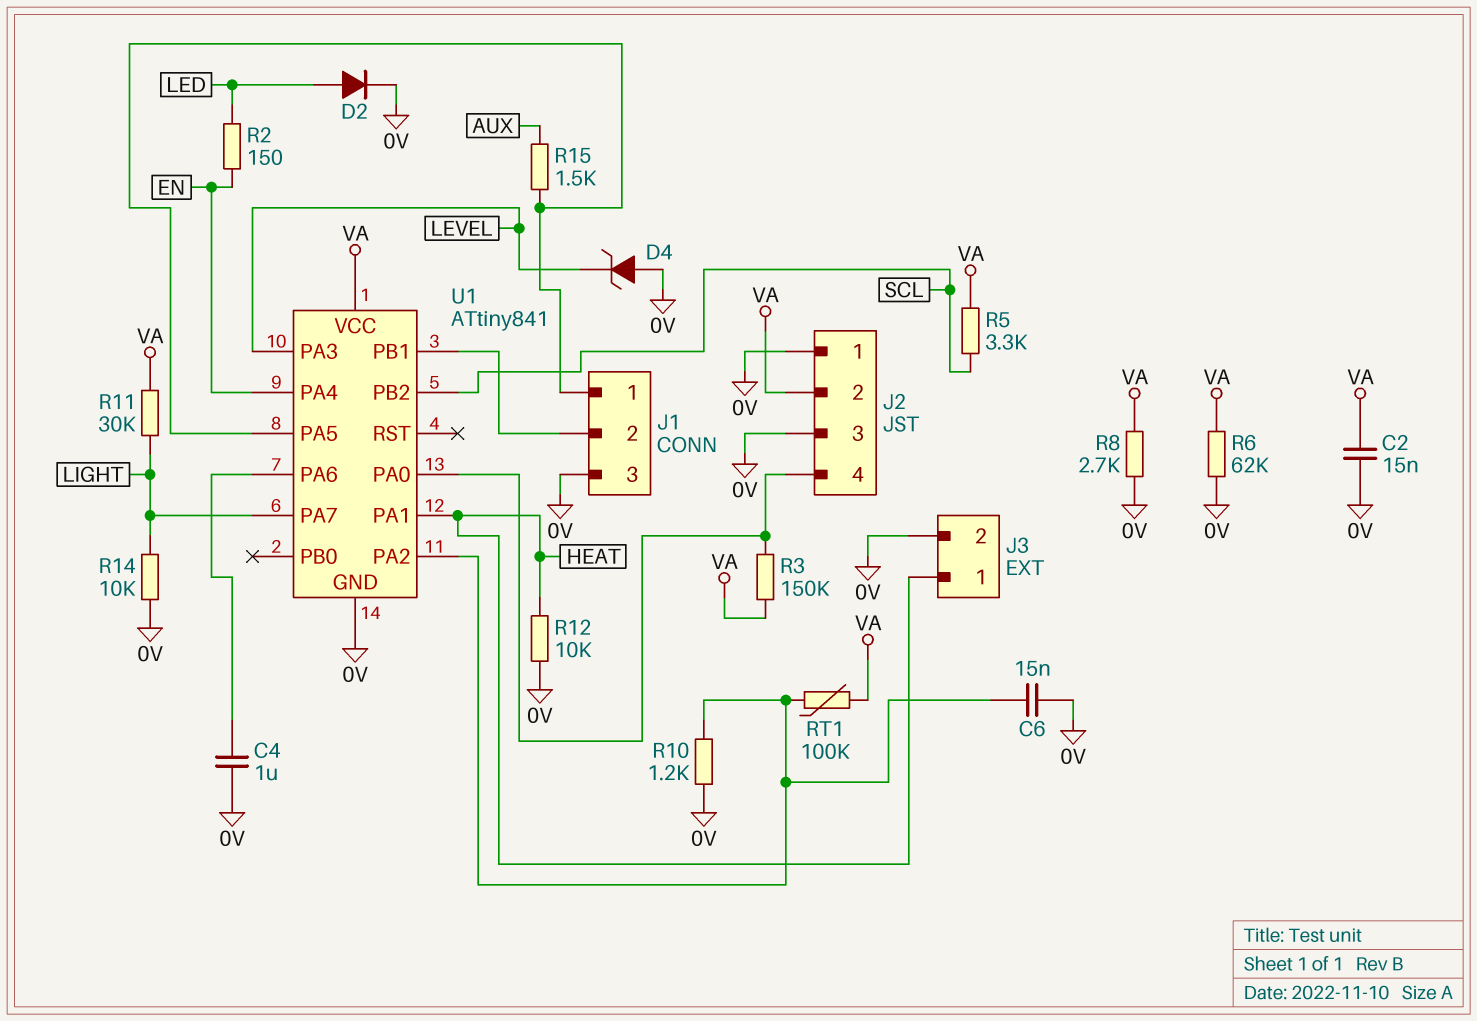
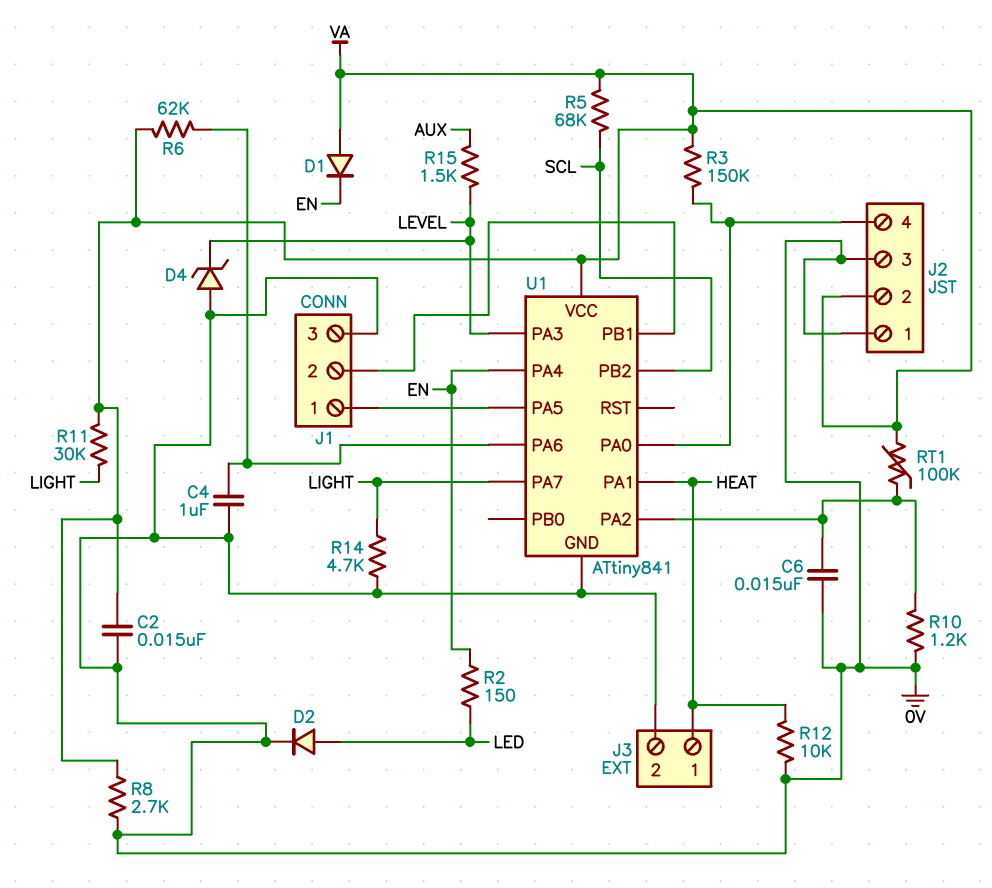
D1: none -> diode (A VA, K EN)
R5: 3.3k (SCL, VA) -> 68k (SCL, VA)
R6: 62k (0V, VA) -> 62k (U1/PA6, VA)
R14: 10k (0V, LIGHT) -> 4.7k (0V, LIGHT)
R15: 1.5k (AUX, J1/1) -> 1.5k (AUX, LEVEL)

